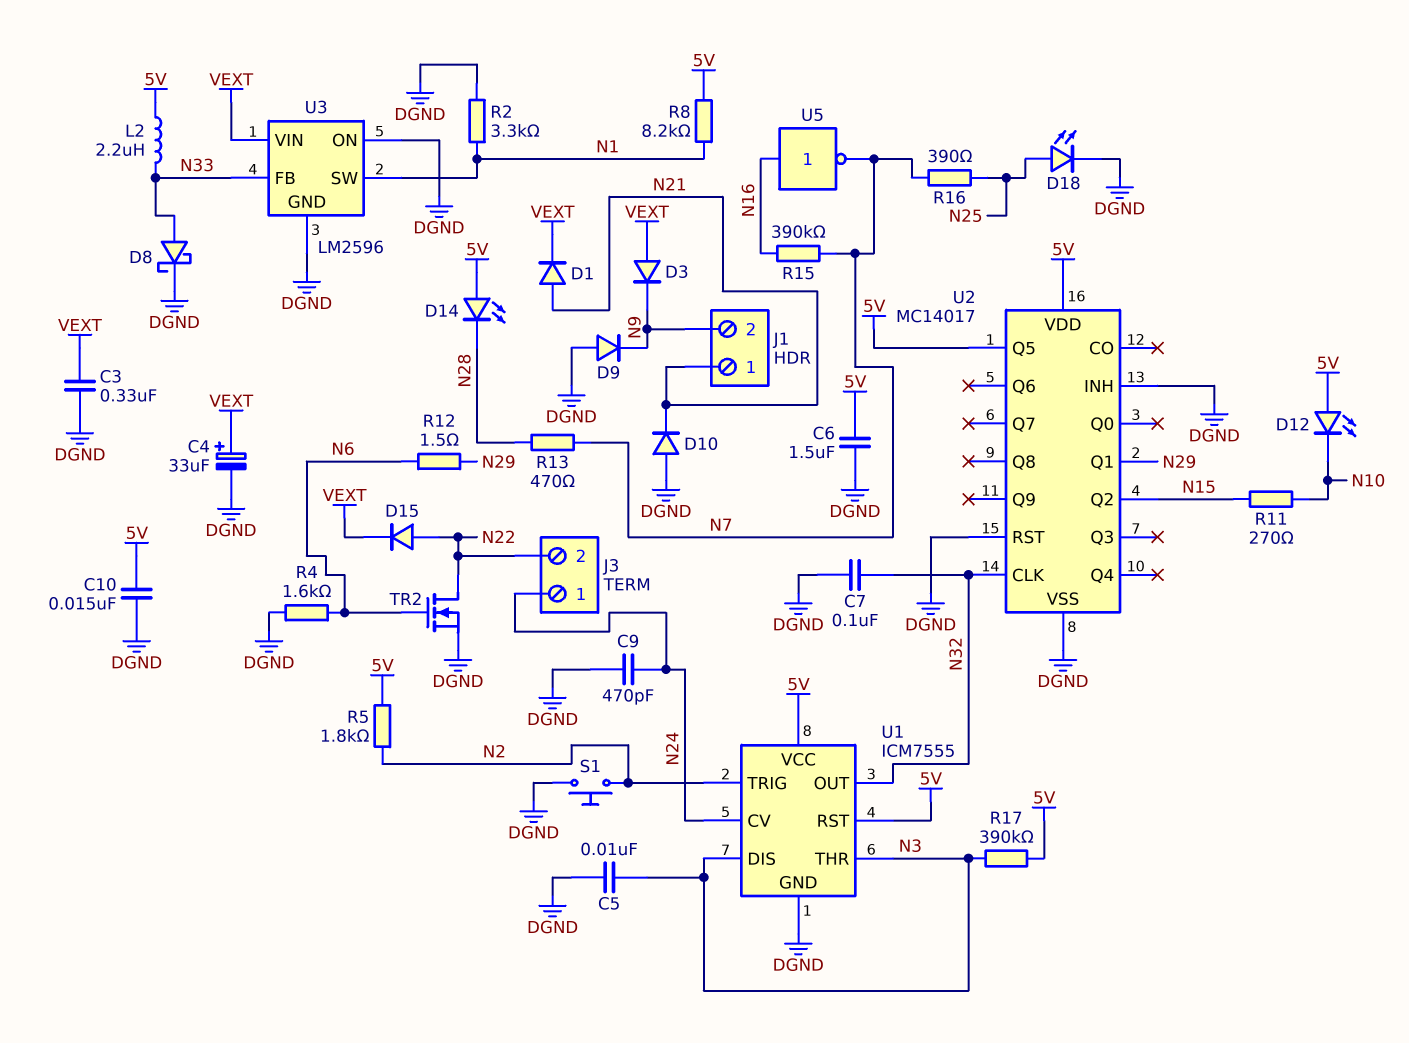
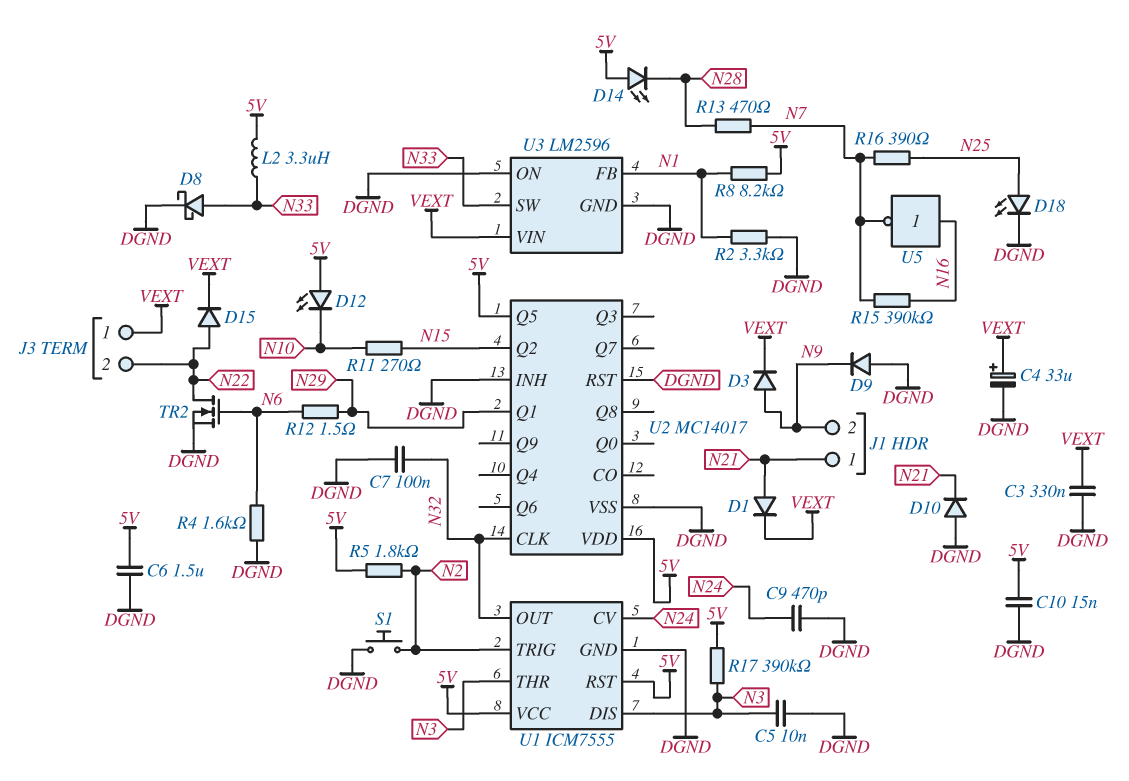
D3: diode (A VEXT, K N9) -> diode (A N9, K VEXT)
J3 pin 1: N24 -> VEXT
L2: 2.2uH (5V, N33) -> 3.3uH (5V, N33)
U3 pin FB: N33 -> N1
U3 pin SW: N1 -> N33

